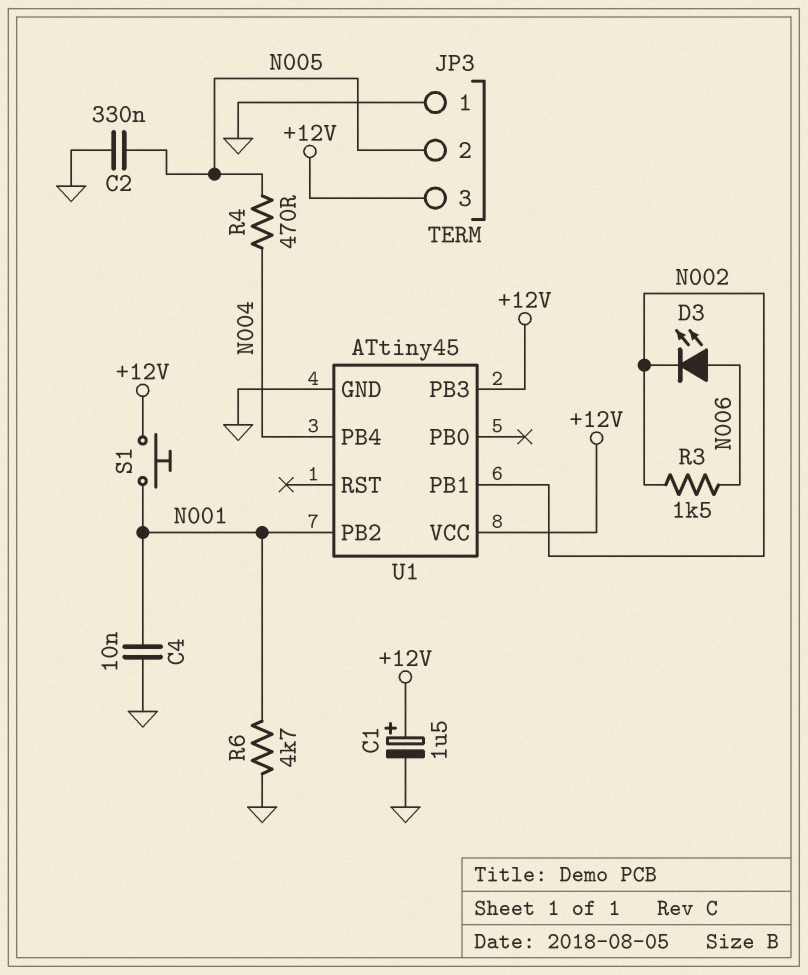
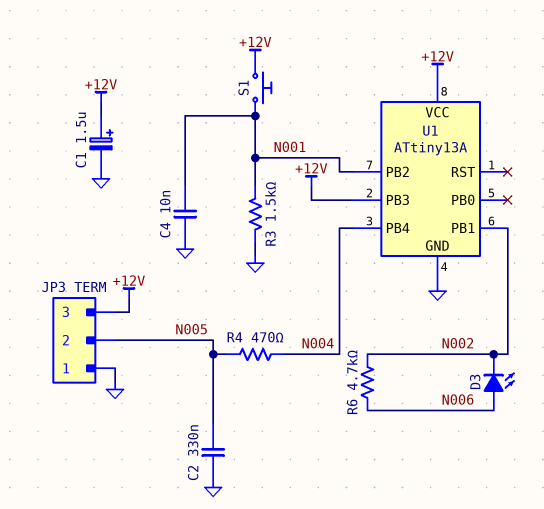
R3: 1.5k (N002, N006) -> 1.5k (GND, N001)
R6: 4.7k (GND, N001) -> 4.7k (N002, N006)
U1: ATtiny45 -> ATtiny13A

